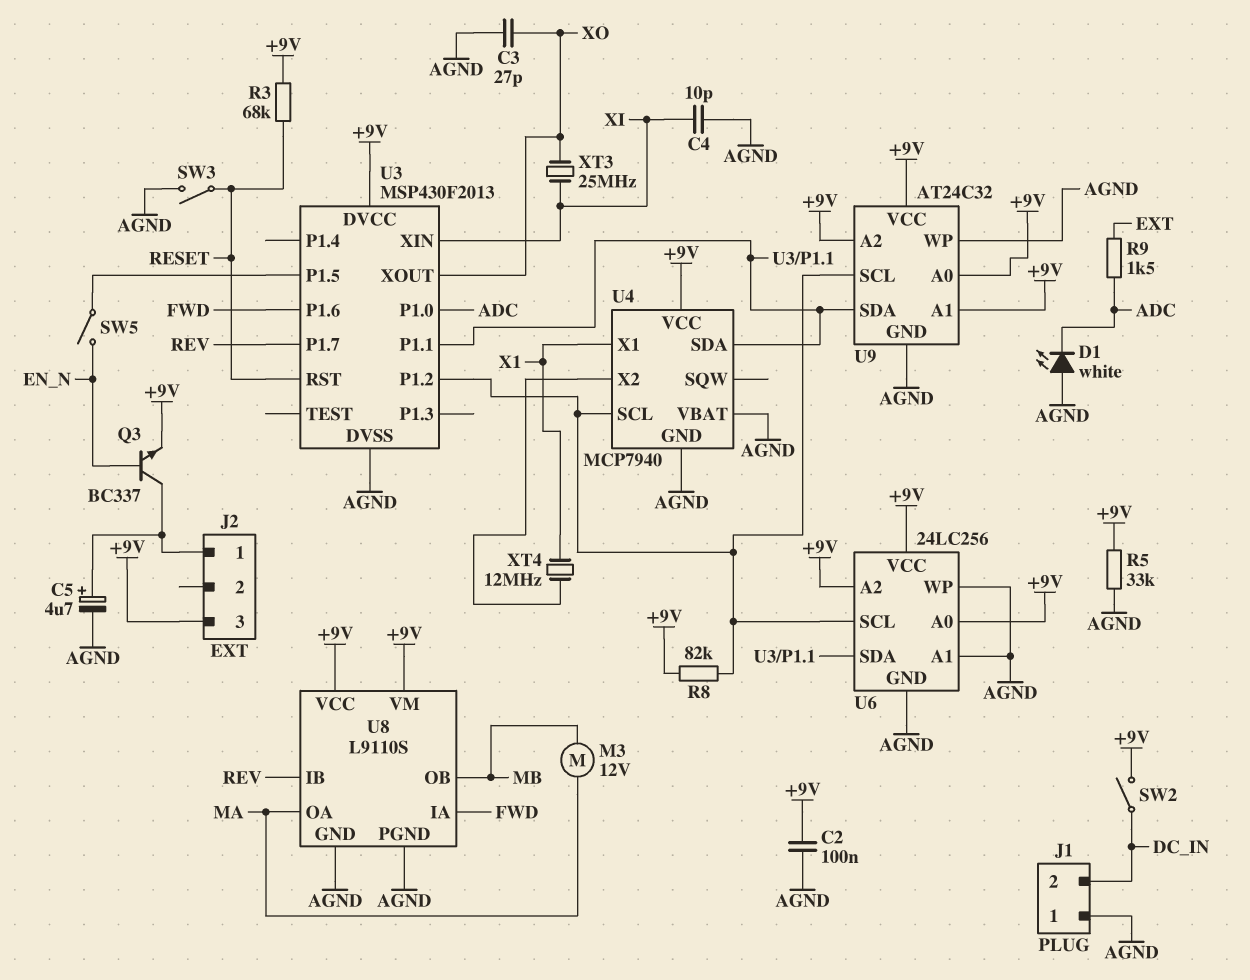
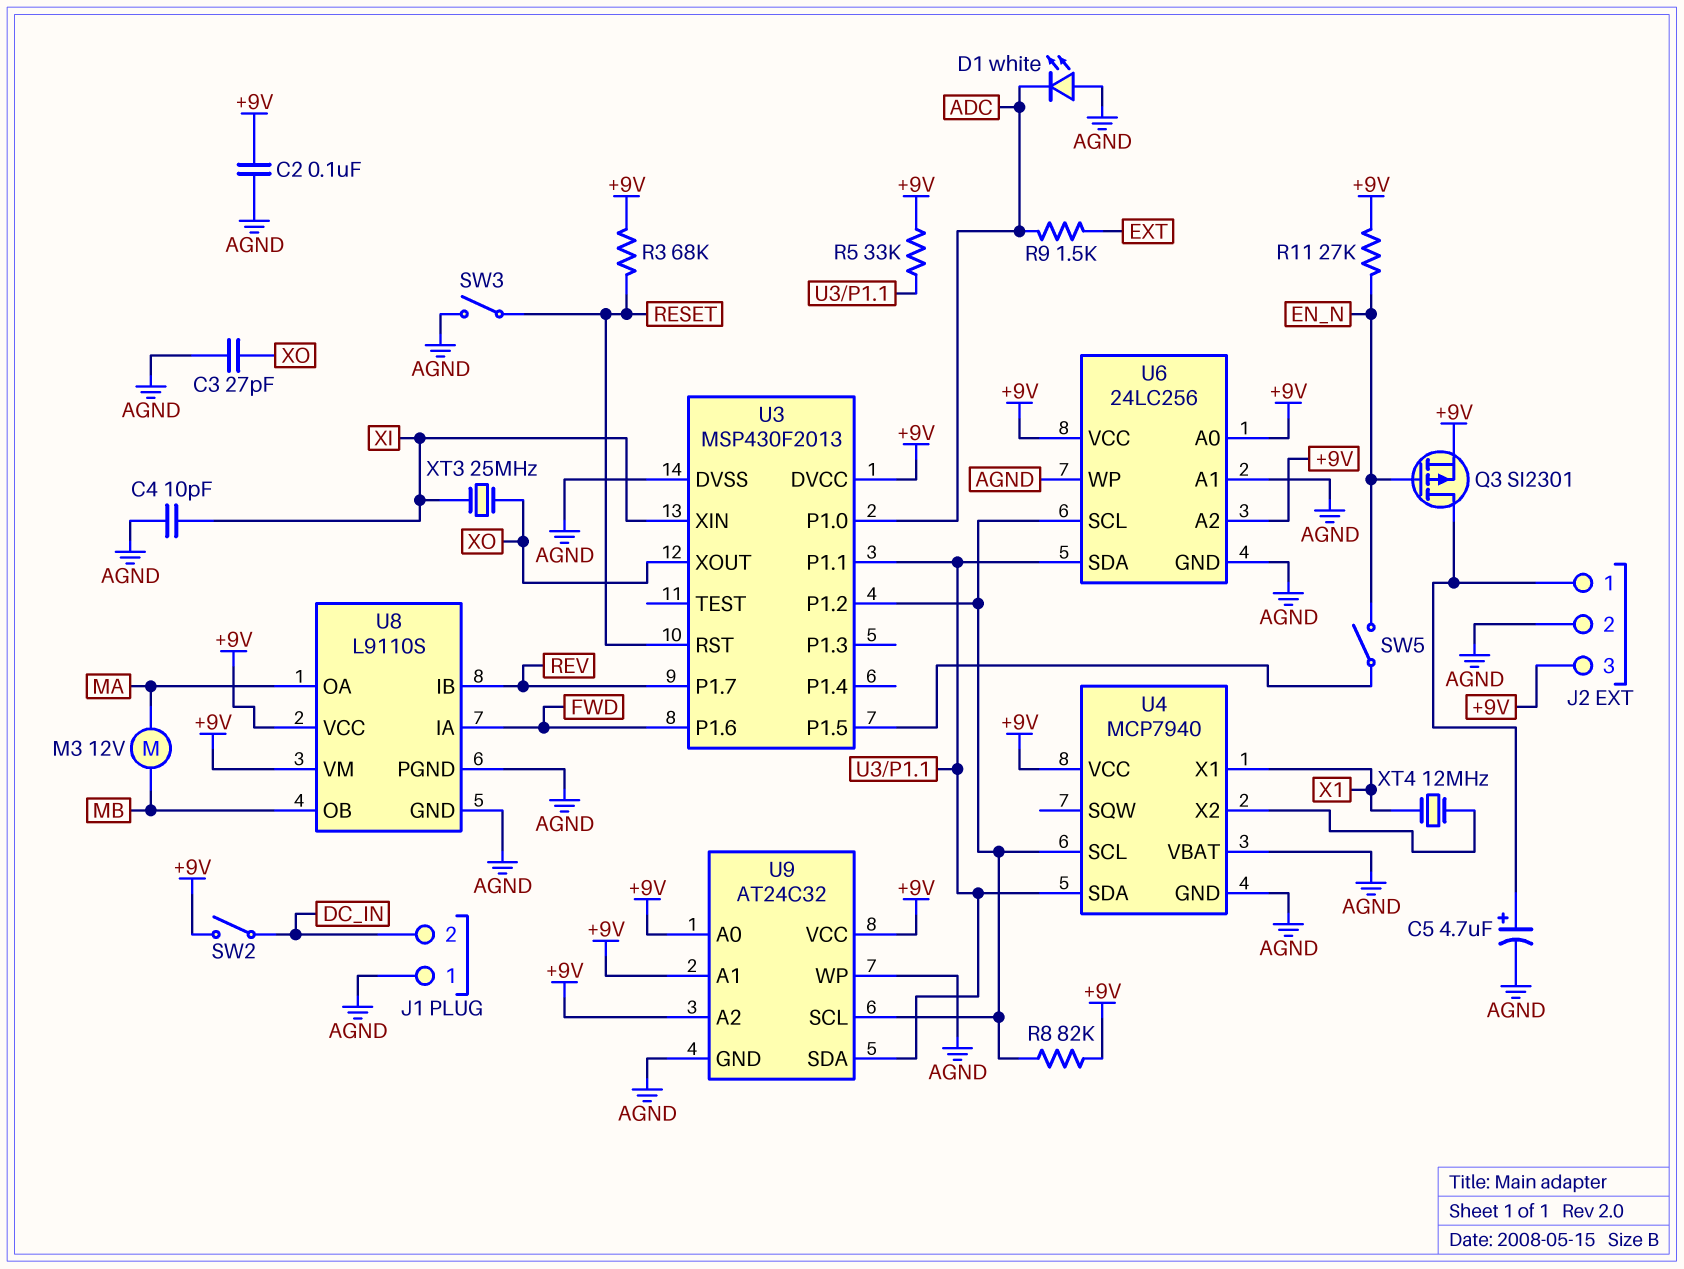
J2 pin 2: none -> AGND
Q3: NPN BC337 (B EN_N, C J2/1, E +9V) -> PMOS SI2301 (G EN_N, D J2/1, S +9V)
R5: 33k (+9V, AGND) -> 33k (+9V, U3/P1.1)
R11: none -> 27k (+9V, EN_N)

